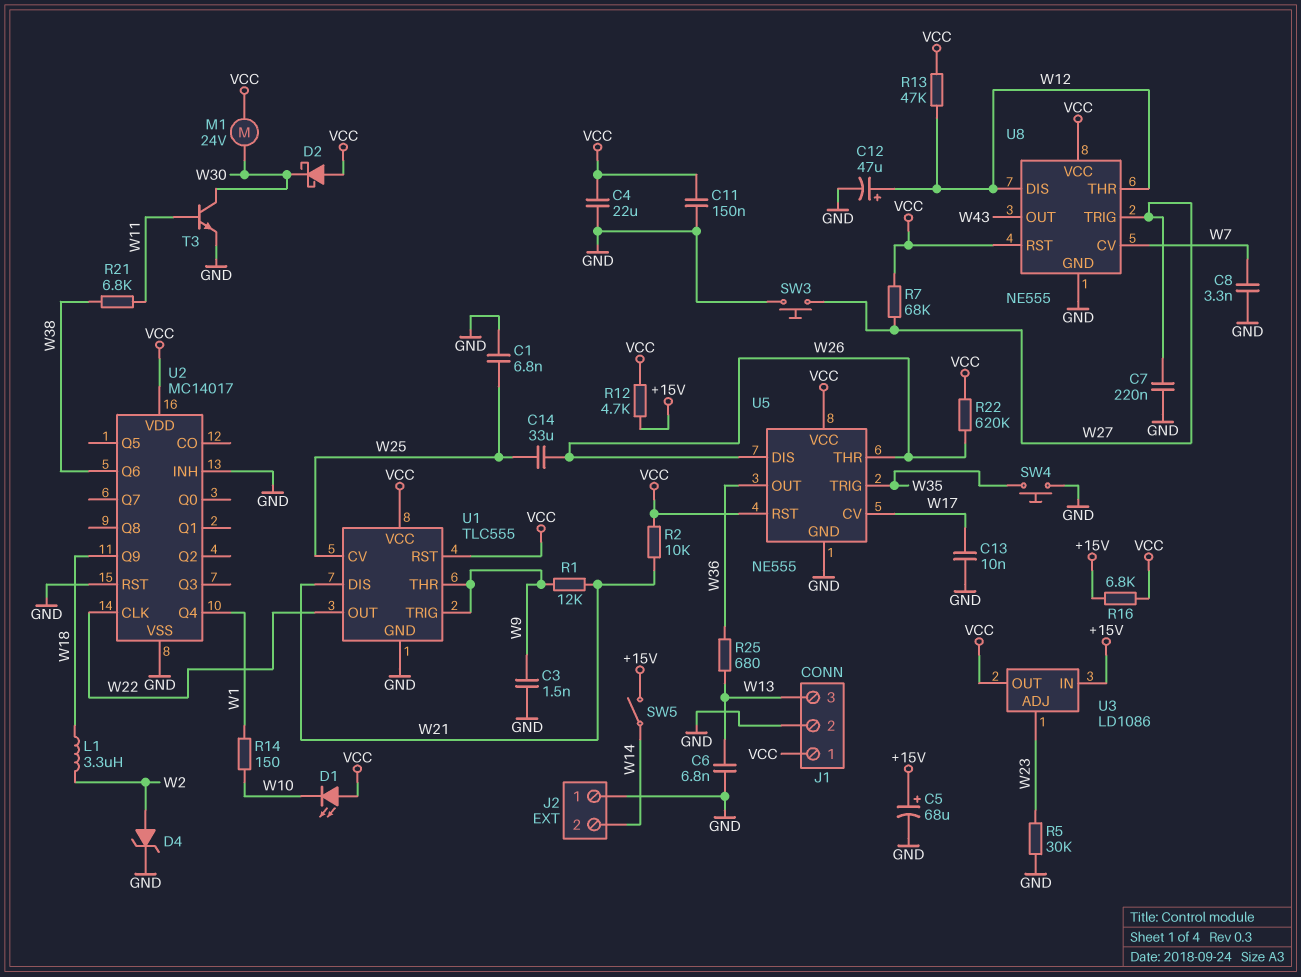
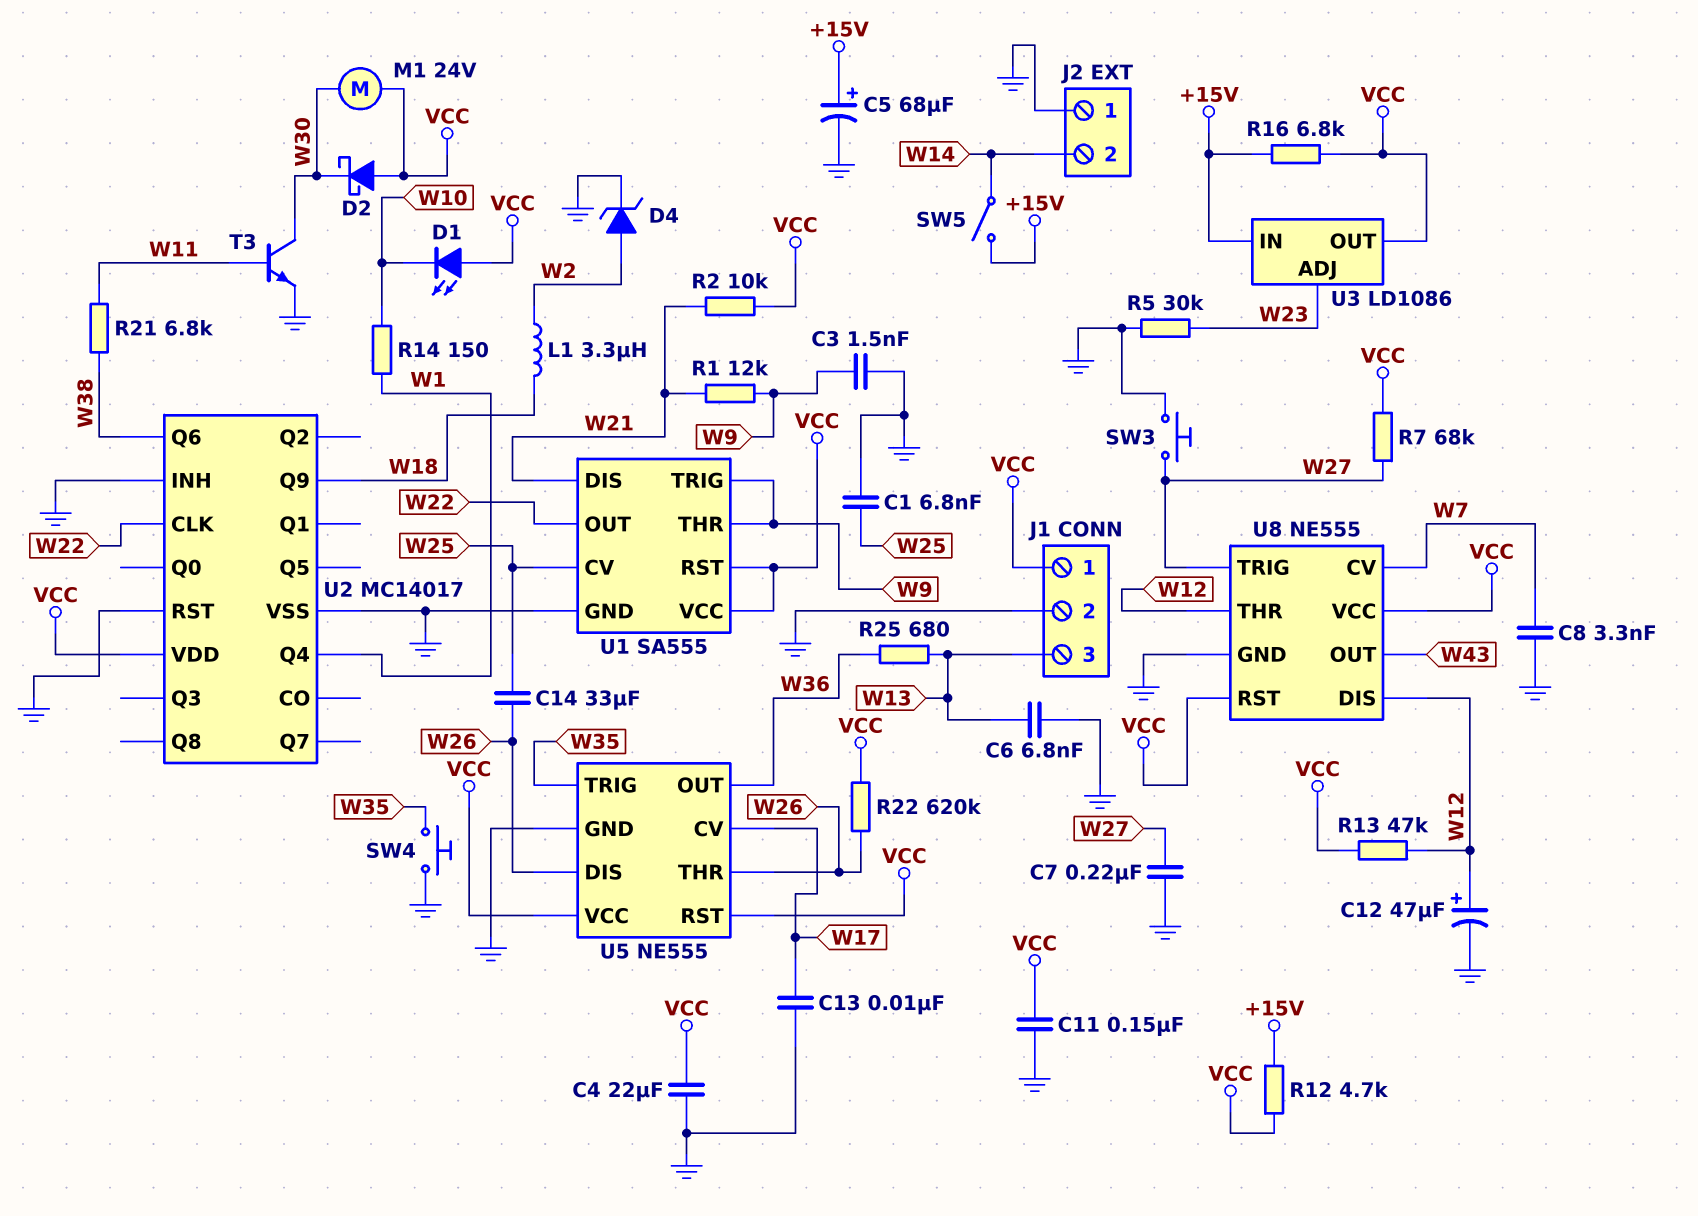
U1: TLC555 -> SA555

